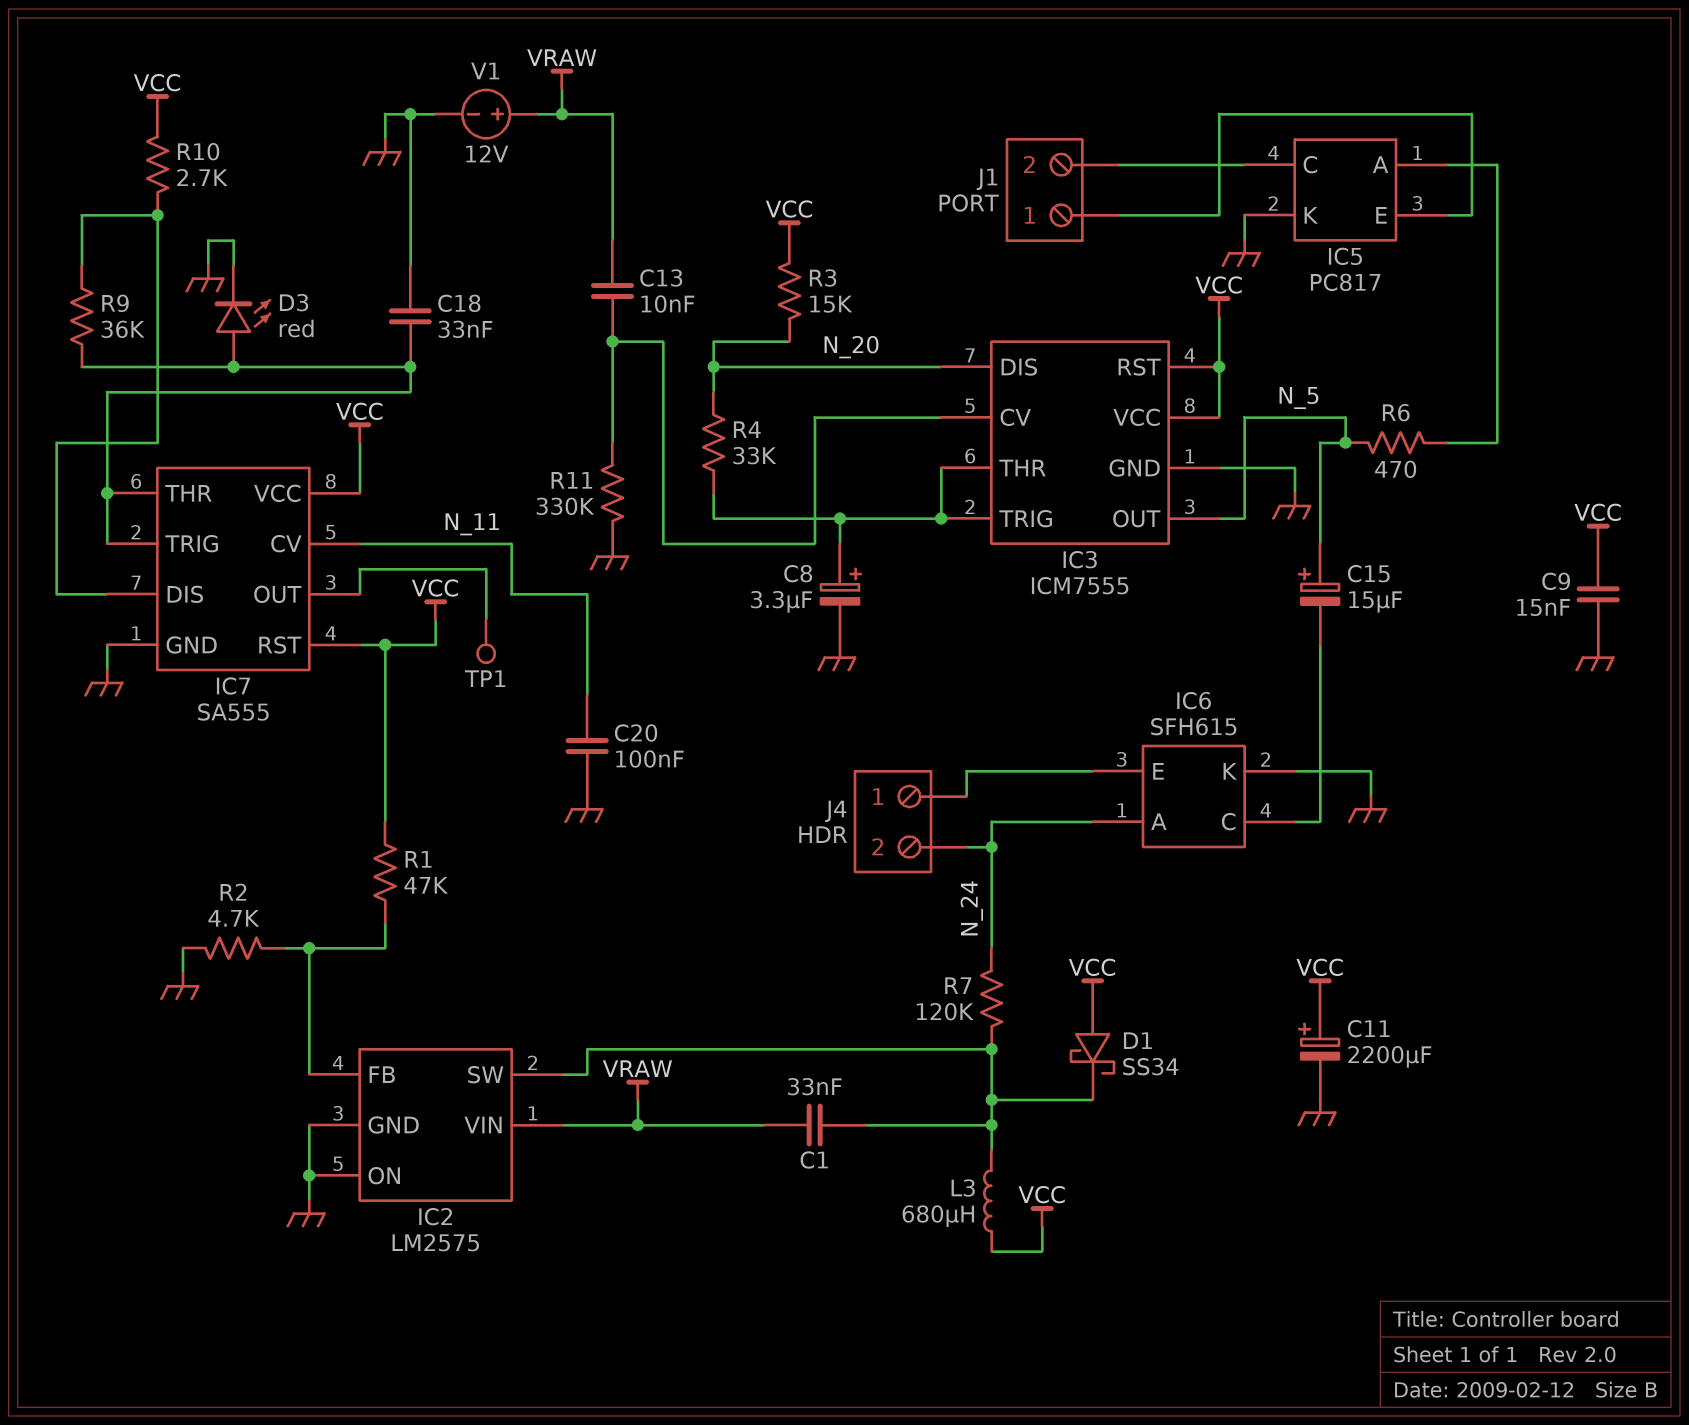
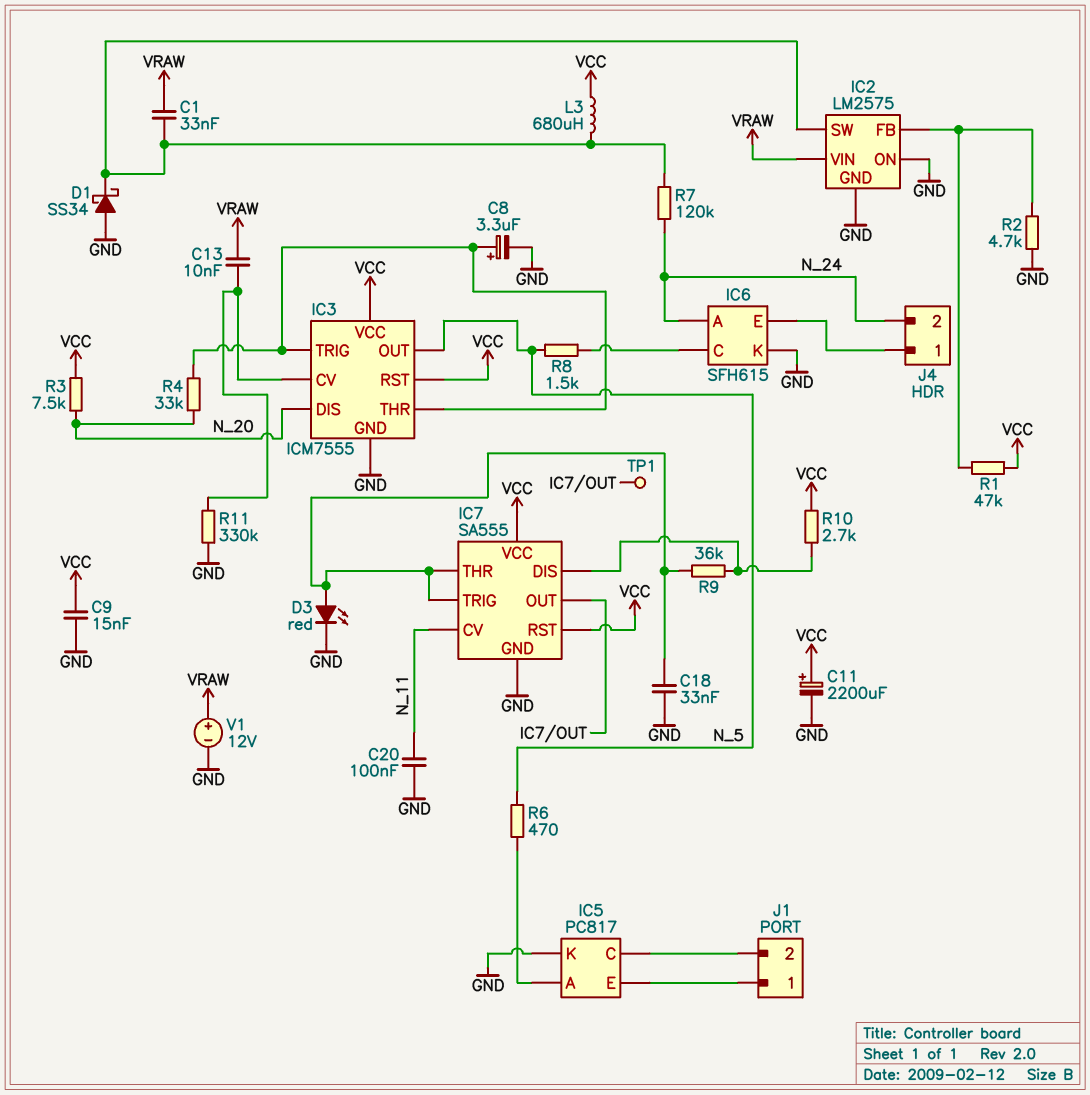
C15: 15uF (plus N_5, minus IC6/C) -> none
D1: schottky SS34 (A VCC, K IC2/SW) -> schottky SS34 (A GND, K IC2/SW)
R3: 15k (N_20, VCC) -> 7.5k (N_20, VCC)
R8: none -> 1.5k (IC6/C, N_5)

